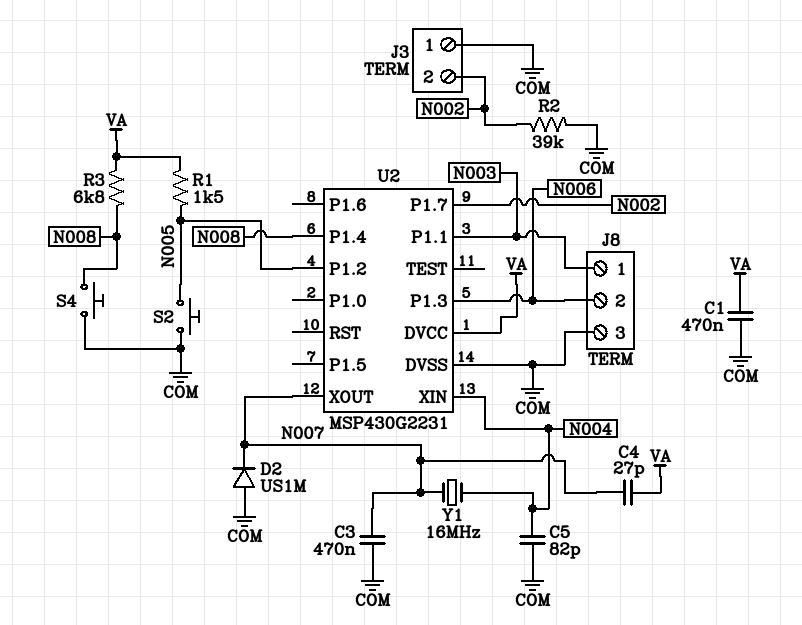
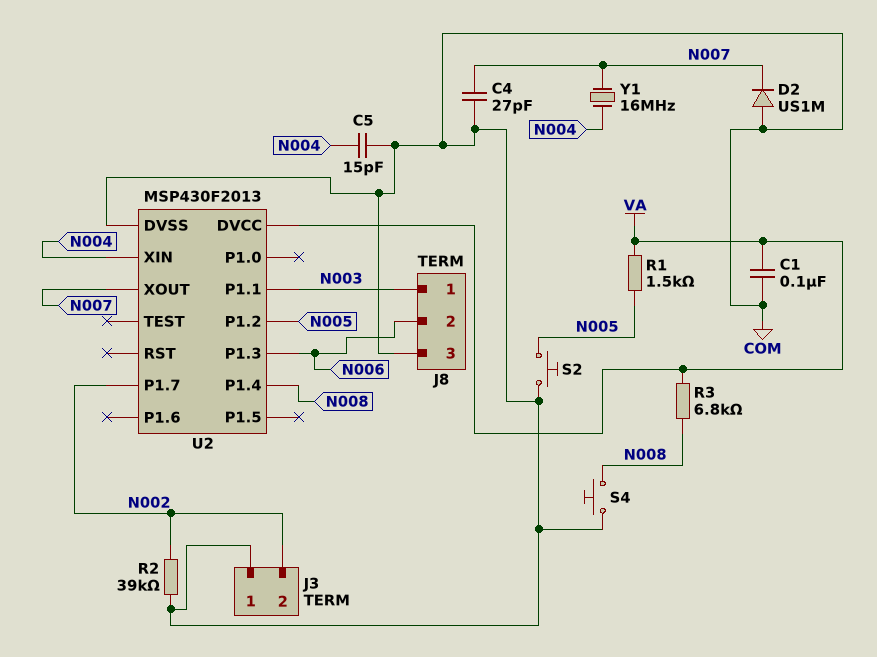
C1: 470nF (COM, VA) -> 100nF (COM, VA)
C3: 470nF (COM, N007) -> none
C4: 27pF (N007, VA) -> 27pF (COM, N007)
C5: 82pF (COM, N004) -> 15pF (COM, N004)
U2: MSP430G2231 -> MSP430F2013

